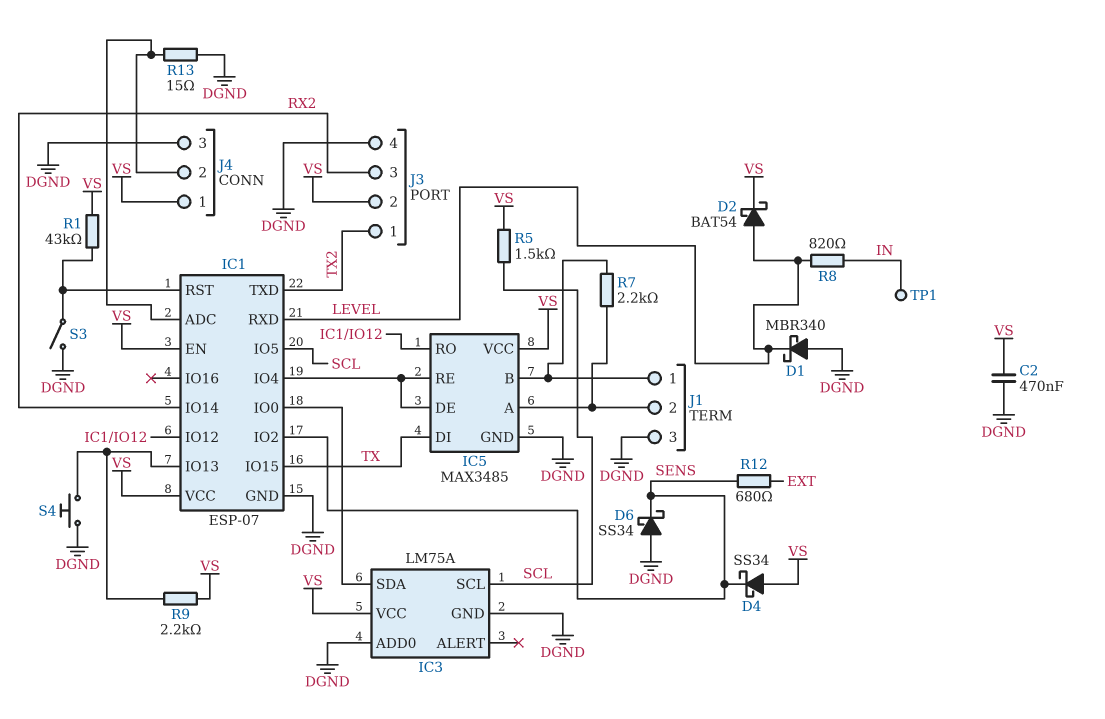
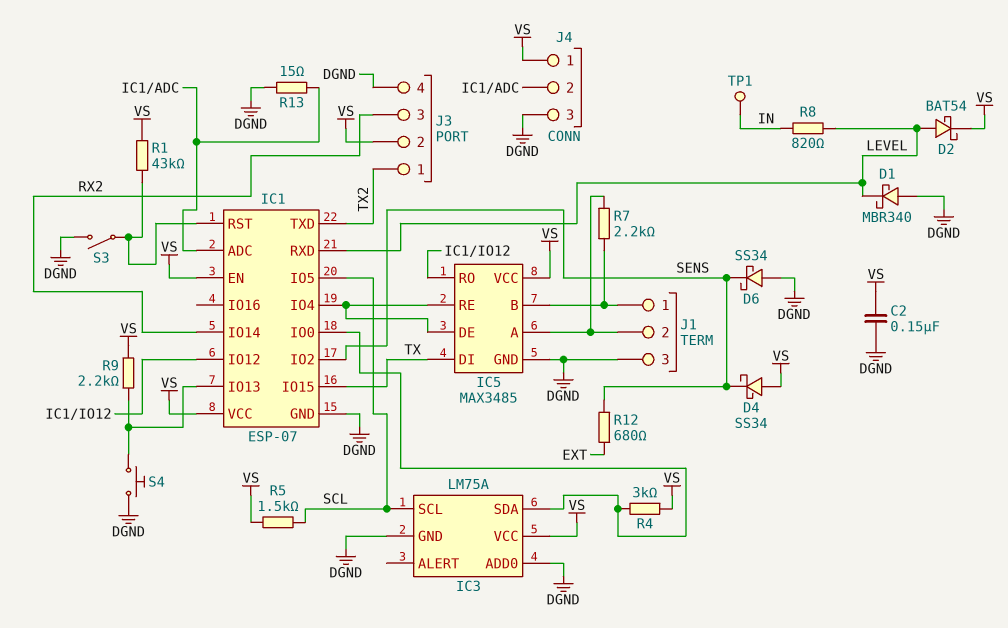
C2: 470nF (DGND, VS) -> 150nF (DGND, VS)
R4: none -> 3k (IC1/IO0, VS)

